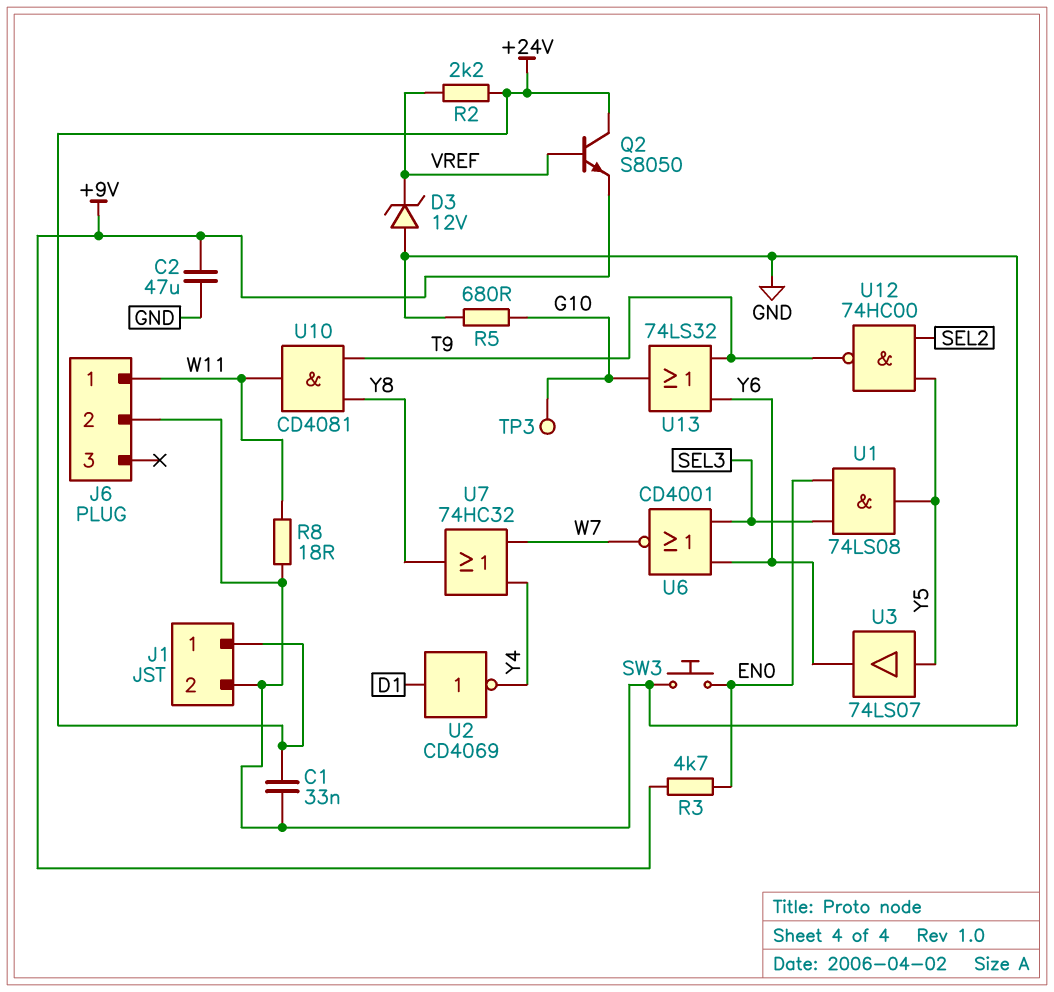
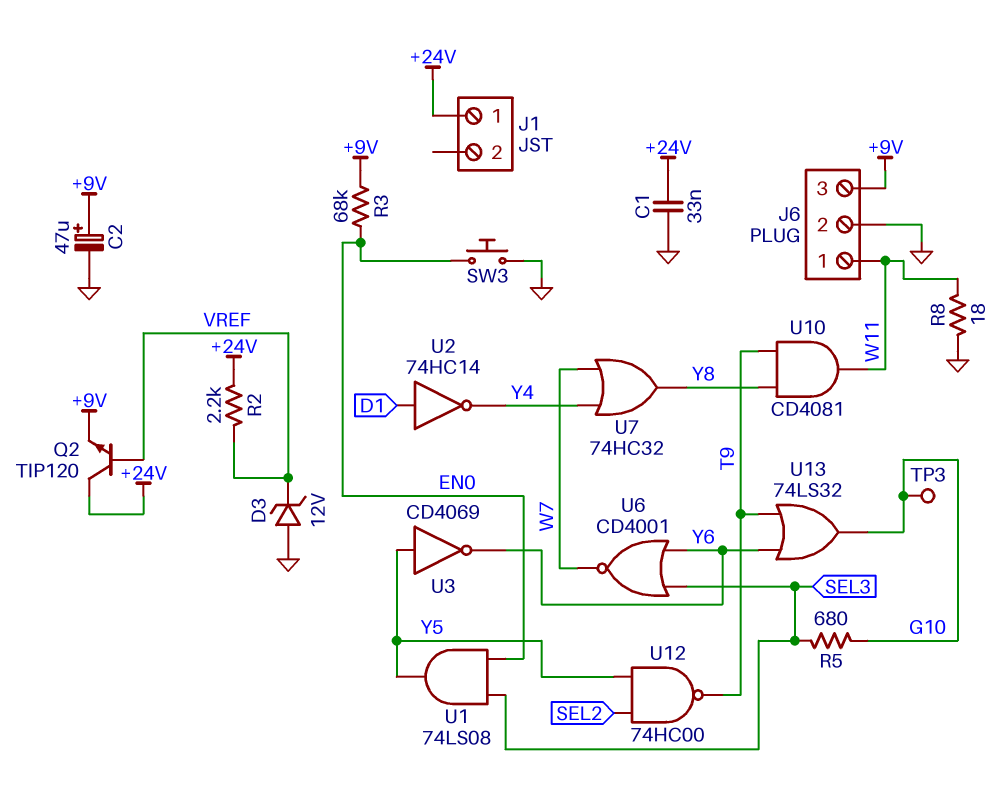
C2: 47uF (+9V, GND) -> 47uF (plus +9V, minus GND)
J1 pin 2: GND -> none
J6 pin 3: none -> +9V
Q2: NPN S8050 (B VREF, C +24V, E +9V) -> NPN TIP120 (B VREF, C +24V, E +9V)
R3: 4.7k (+9V, EN0) -> 68k (+9V, EN0)
R5: 680 (G10, GND) -> 680 (G10, SEL3)
U2: NOT CD4069 (in D1, out Y4) -> NOT 74HC14 (in D1, out Y4)
U3: buffer 74LS07 (in Y5, out Y6) -> NOT CD4069 (in Y5, out Y6)

